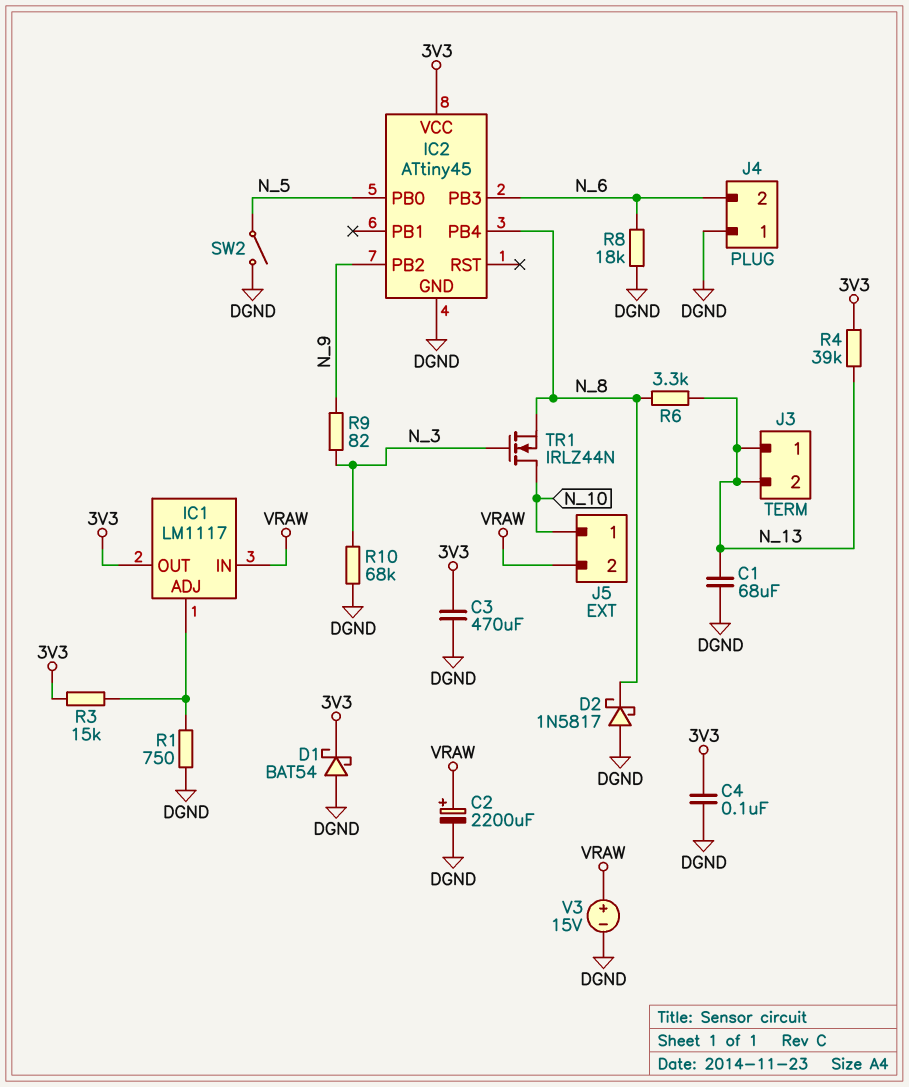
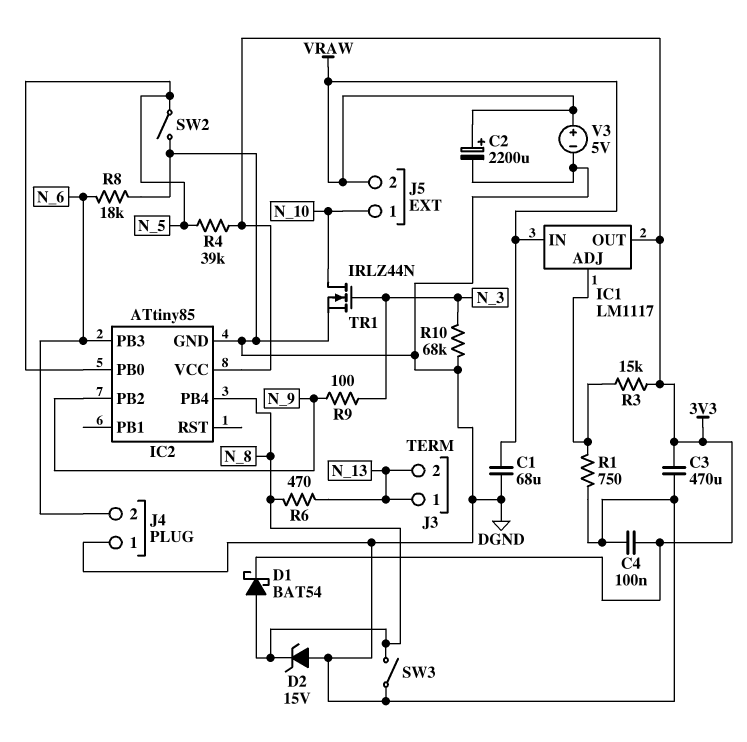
C1: 68uF (DGND, N_13) -> 68uF (DGND, VRAW)
D1: schottky BAT54 (A DGND, K 3V3) -> schottky BAT54 (A N_8, K 3V3)
D2: schottky 1N5817 (A DGND, K N_8) -> zener 15V (A DGND, K N_8)
IC2: ATtiny45 -> ATtiny85
R4: 39k (3V3, N_13) -> 39k (3V3, N_5)
R6: 3.3k (N_8, N_13) -> 470 (N_8, N_13)
R9: 82 (N_3, N_9) -> 100 (N_3, N_9)
SW3: none -> switch (DGND, N_8)
TR1: NMOS IRLZ44N (G N_3, D N_10, S N_8) -> NMOS IRLZ44N (G N_3, D N_10, S DGND)
V3: 15V (plus VRAW, minus DGND) -> 5V (plus VRAW, minus DGND)

